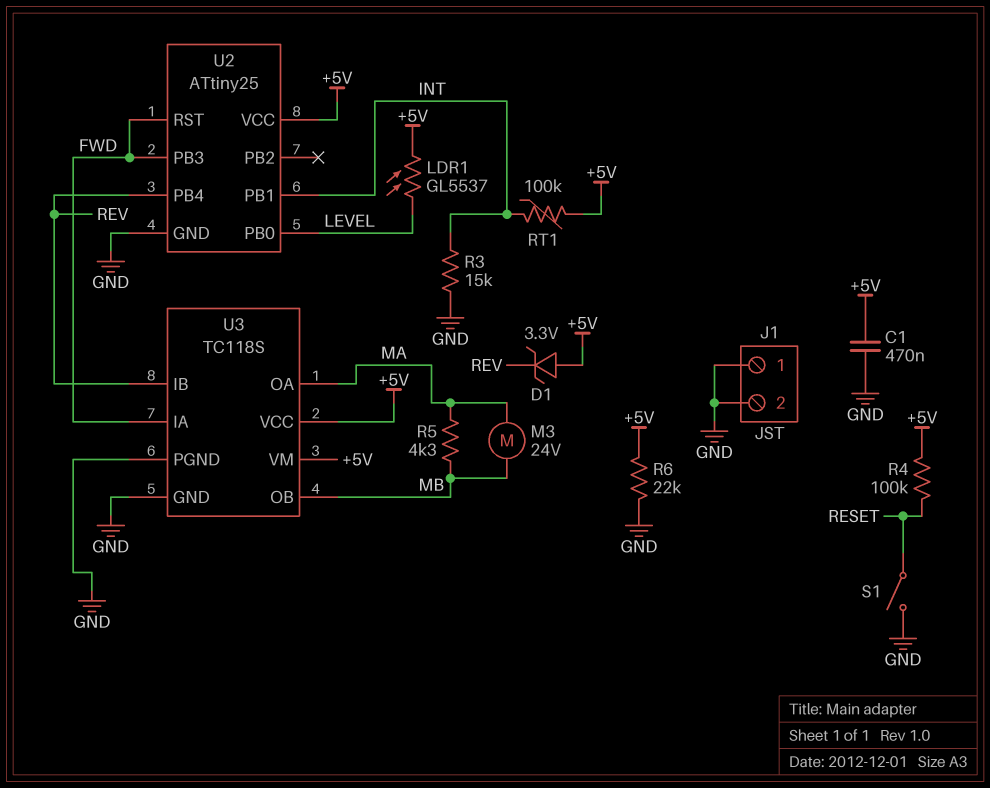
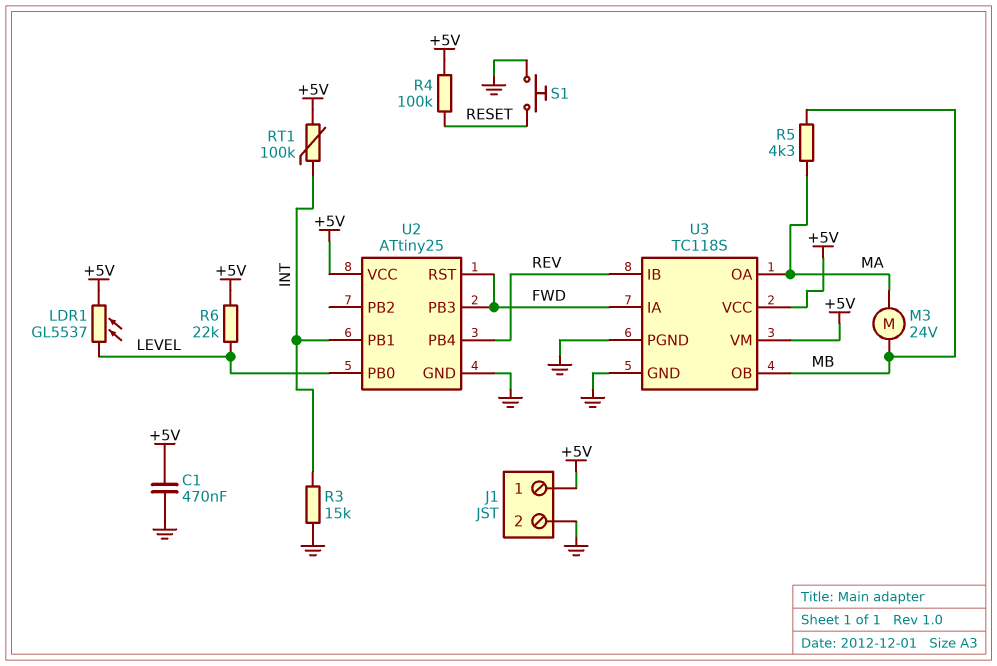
D1: zener 3.3V (A +5V, K REV) -> none
J1 pin 1: GND -> +5V
R6: 22k (+5V, GND) -> 22k (+5V, LEVEL)
S1: switch (GND, RESET) -> button (GND, RESET)

